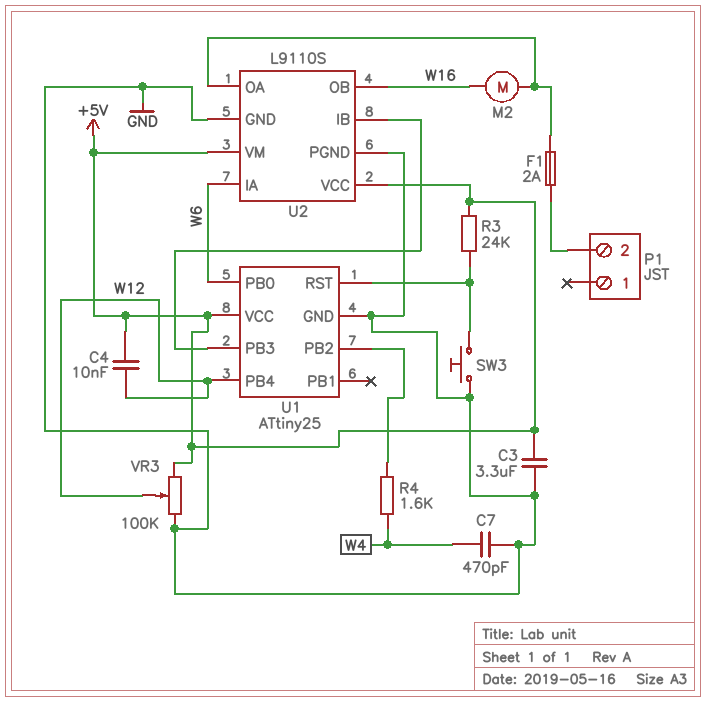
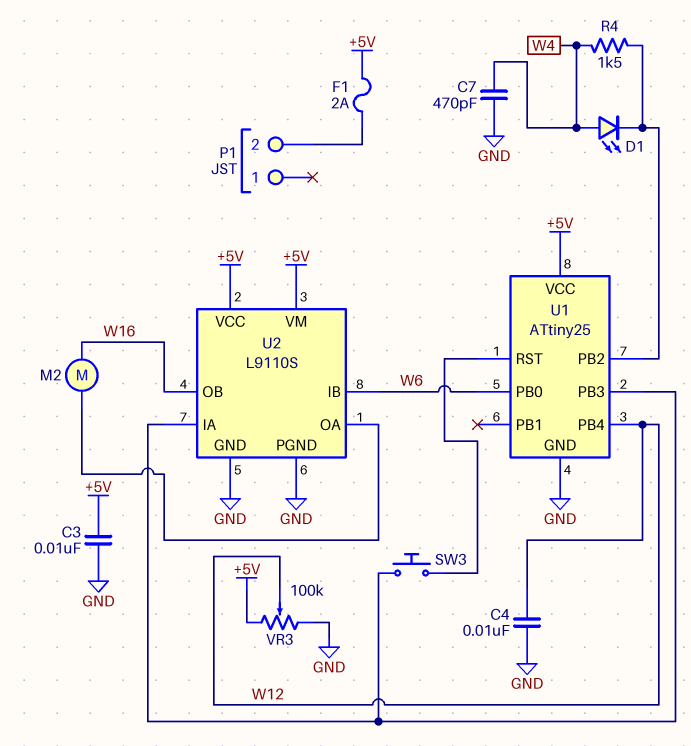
C3: 3.3uF (+5V, GND) -> 10nF (+5V, GND)
C4: 10nF (+5V, W12) -> 10nF (GND, W12)
D1: none -> LED (A W4, K U1/PB2)
F1: 2A (P1/2, U2/OA) -> 2A (+5V, P1/2)
R3: 24k (+5V, U1/RST) -> none
R4: 1.6k (U1/PB2, W4) -> 1.5k (U1/PB2, W4)
SW3: button (GND, U1/RST) -> button (U1/PB3, U1/RST)
U2 pin IA: W6 -> U1/PB3
U2 pin IB: U1/PB3 -> W6

